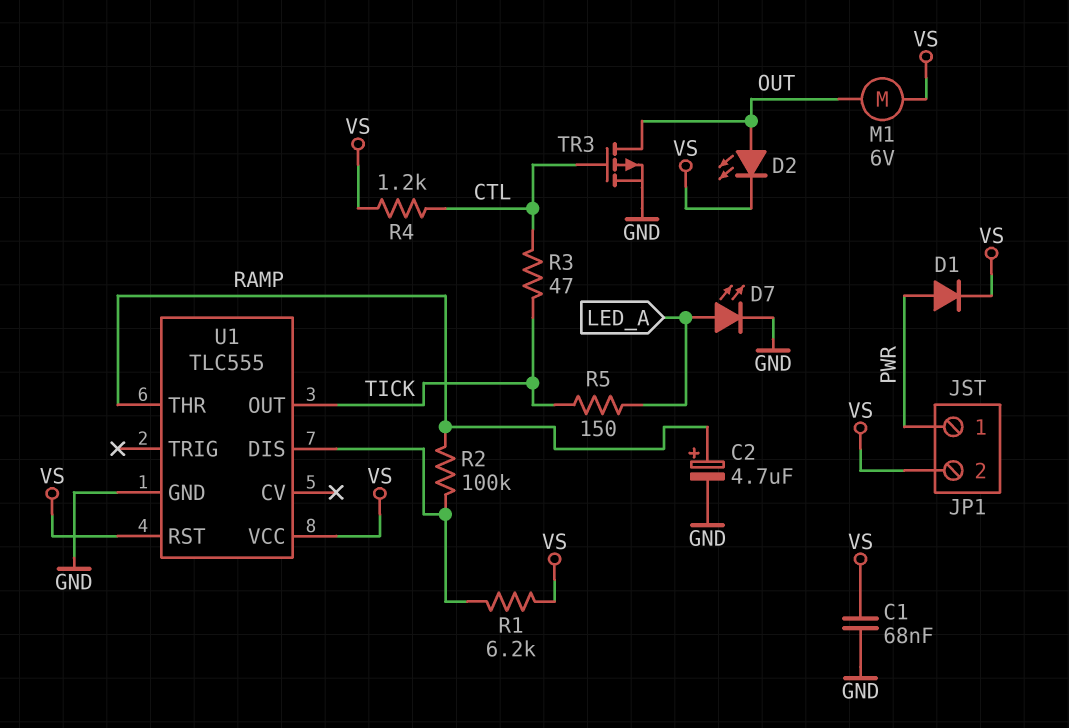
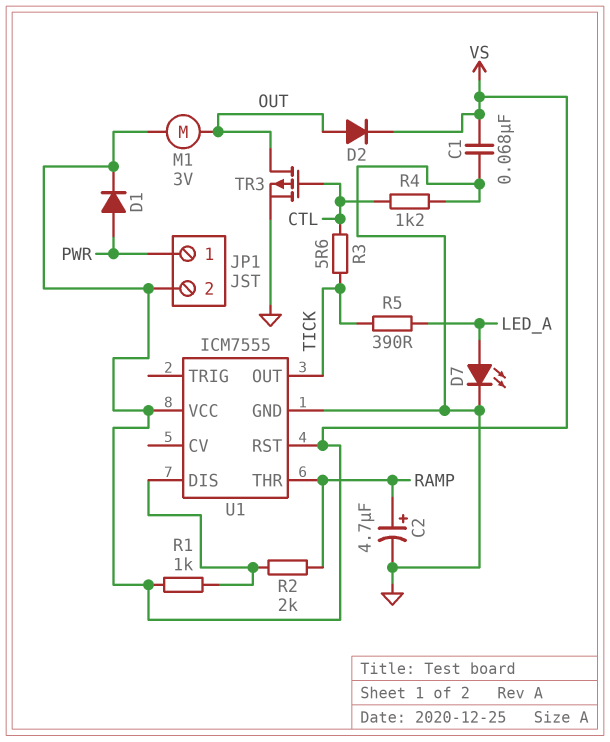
D2: LED (A OUT, K VS) -> diode (A OUT, K VS)
M1: motor 6V (OUT, VS) -> motor 3V (OUT, VS)
R1: 6.2k (U1/DIS, VS) -> 1k (U1/DIS, VS)
R2: 100k (RAMP, U1/DIS) -> 2k (RAMP, U1/DIS)
R3: 47 (CTL, TICK) -> 5.6 (CTL, TICK)
R4: 1.2k (CTL, VS) -> 1.2k (CTL, GND)
R5: 150 (LED_A, TICK) -> 390 (LED_A, TICK)
U1: TLC555 -> ICM7555

